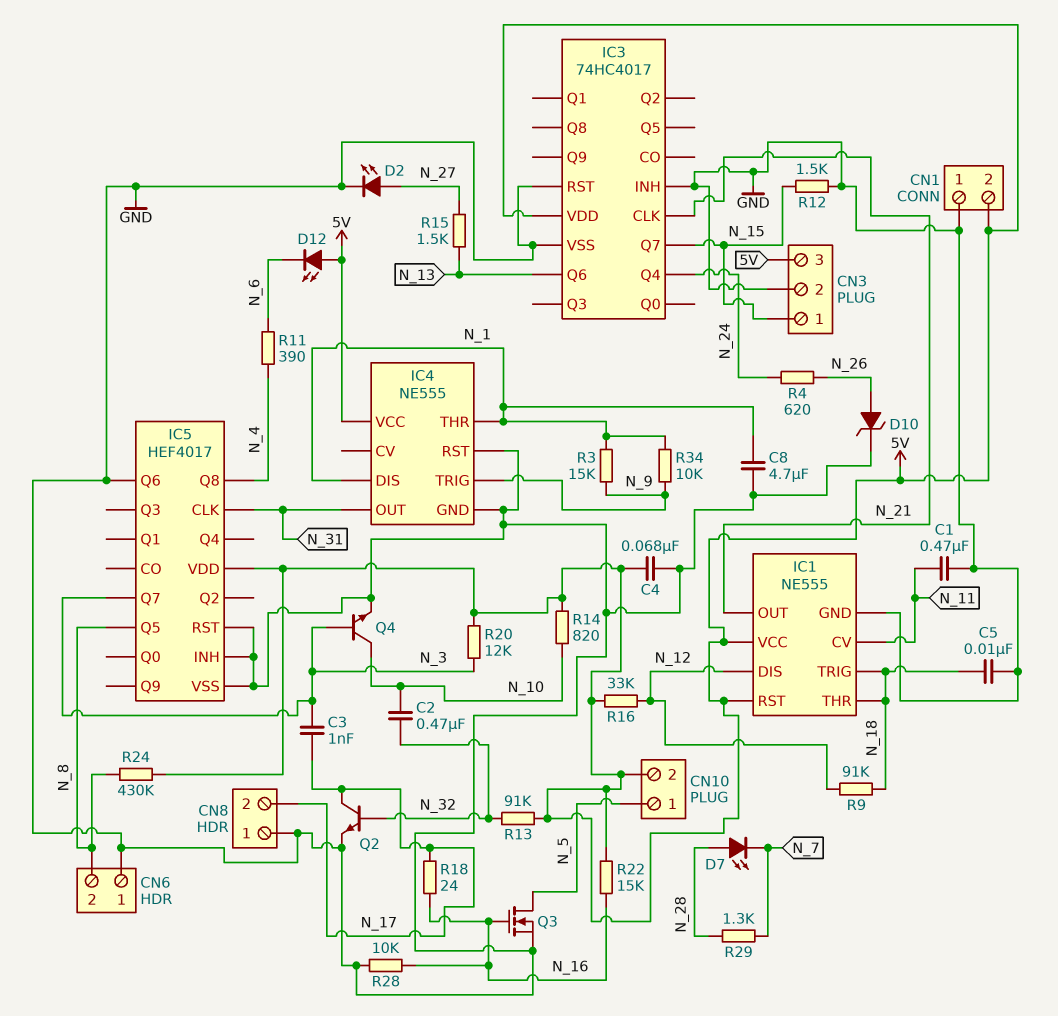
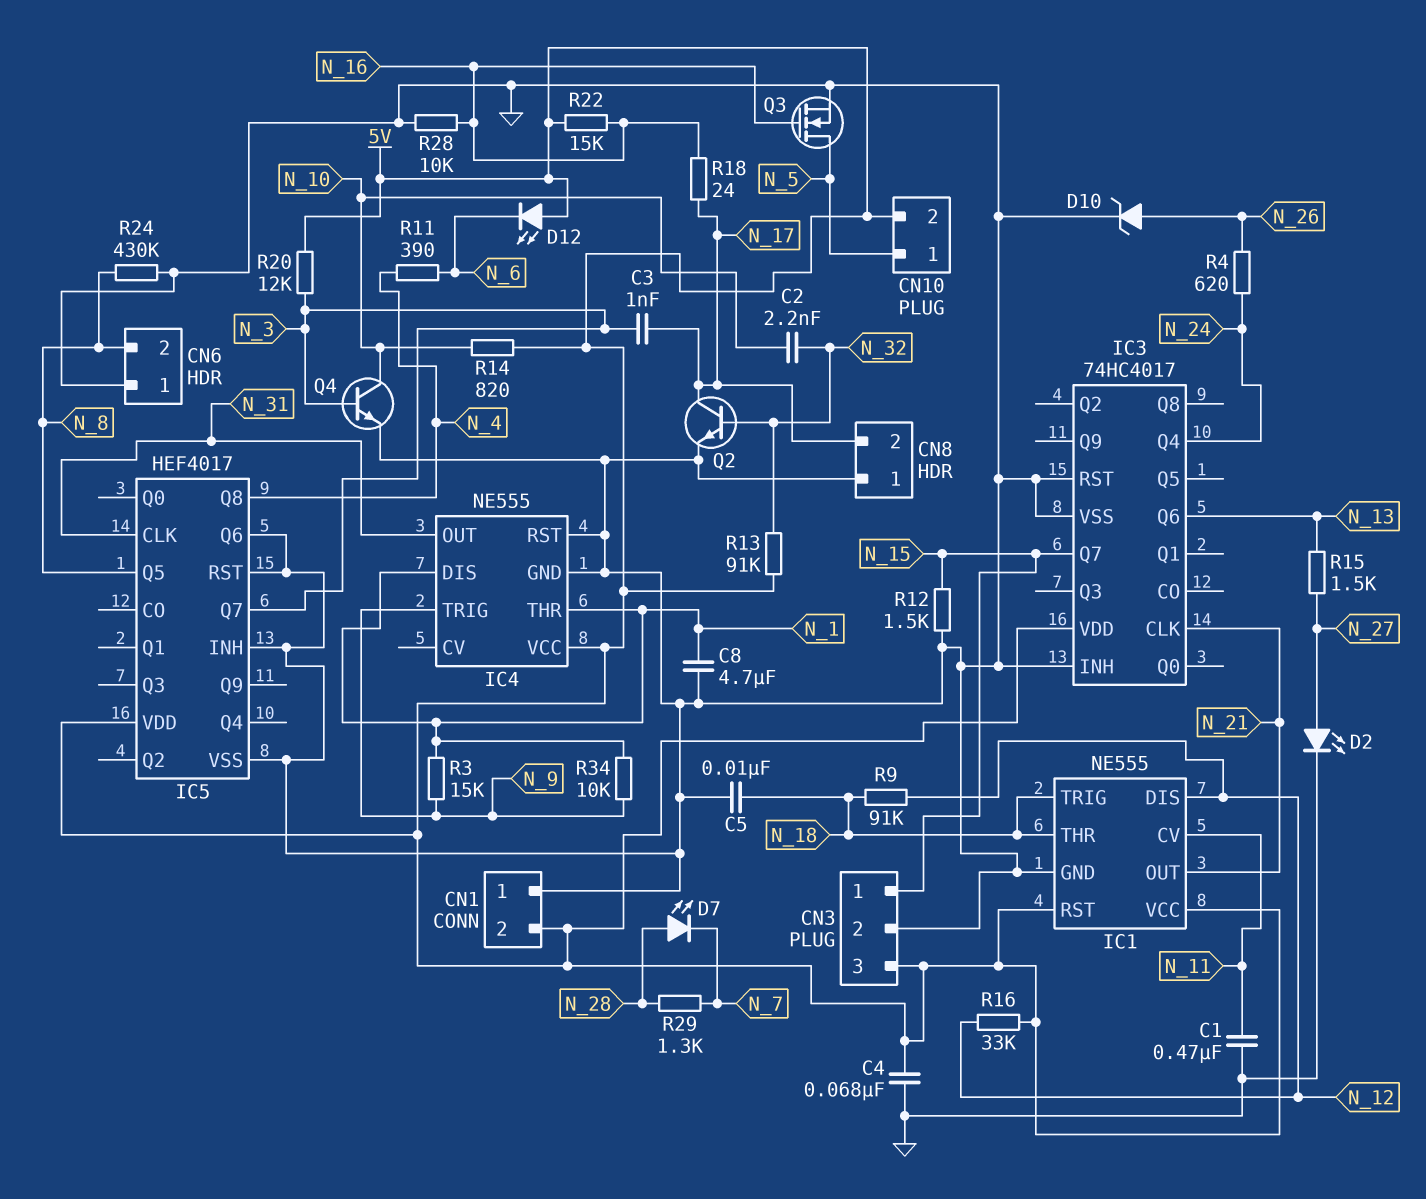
C2: 470nF (N_10, N_32) -> 2.2nF (N_10, N_32)
R24: 430k (5V, N_8) -> 430k (GND, N_8)

